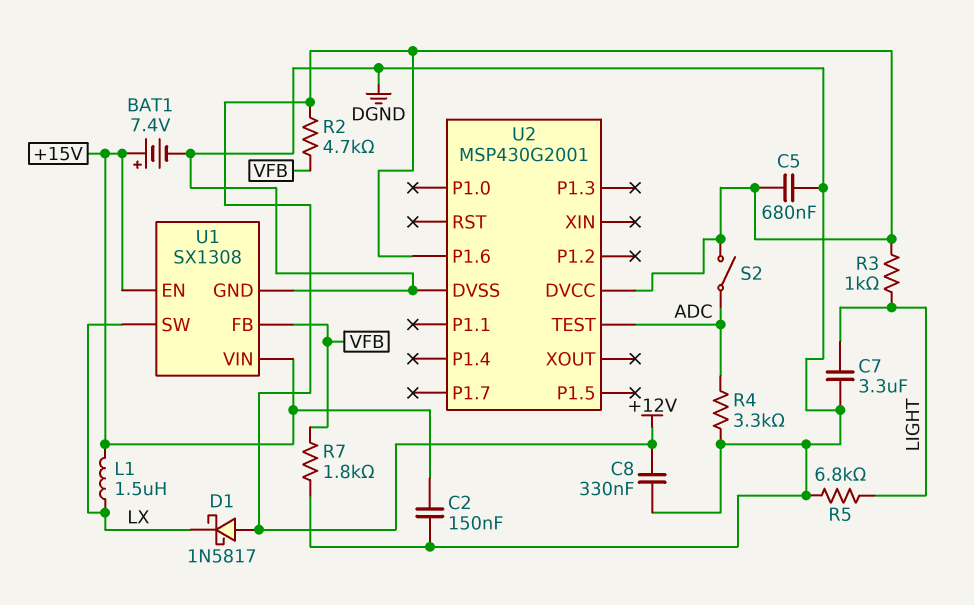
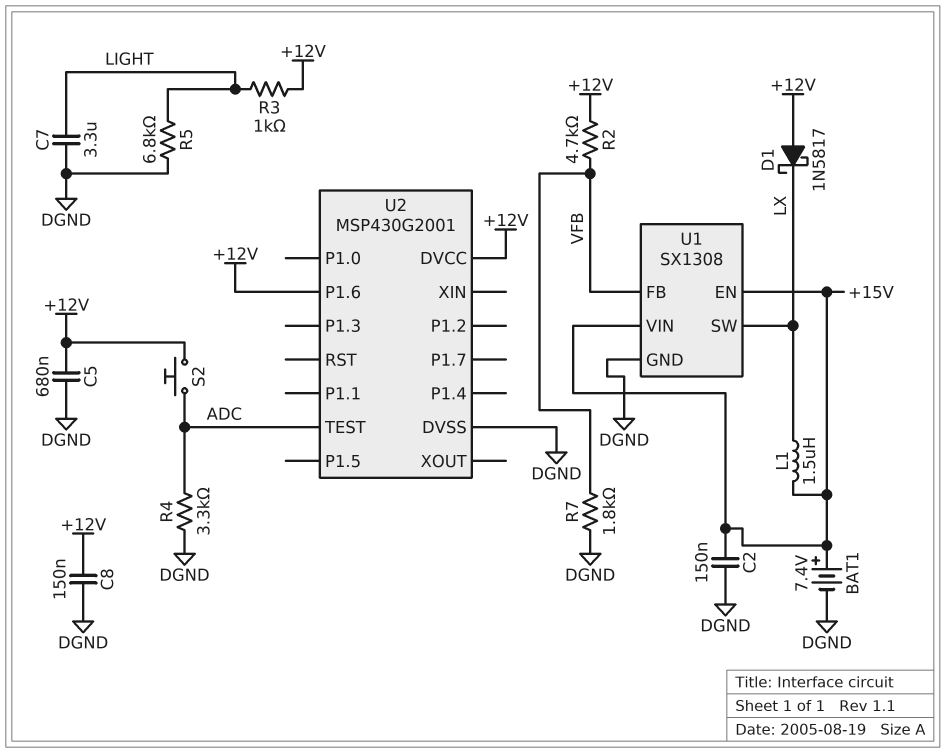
C8: 330nF (+12V, DGND) -> 150nF (+12V, DGND)
S2: switch (+12V, ADC) -> button (+12V, ADC)

